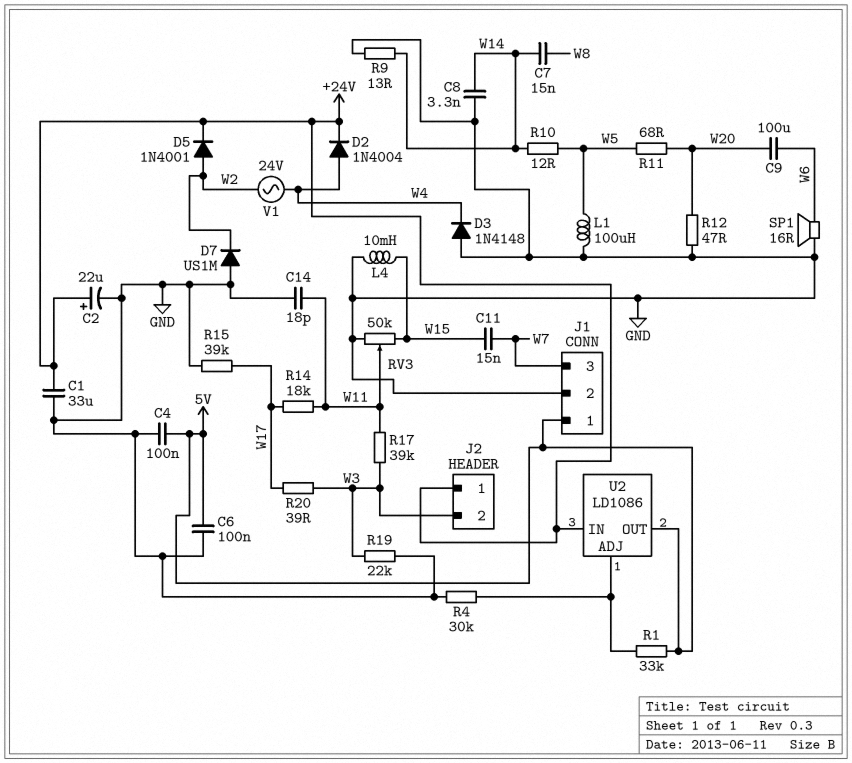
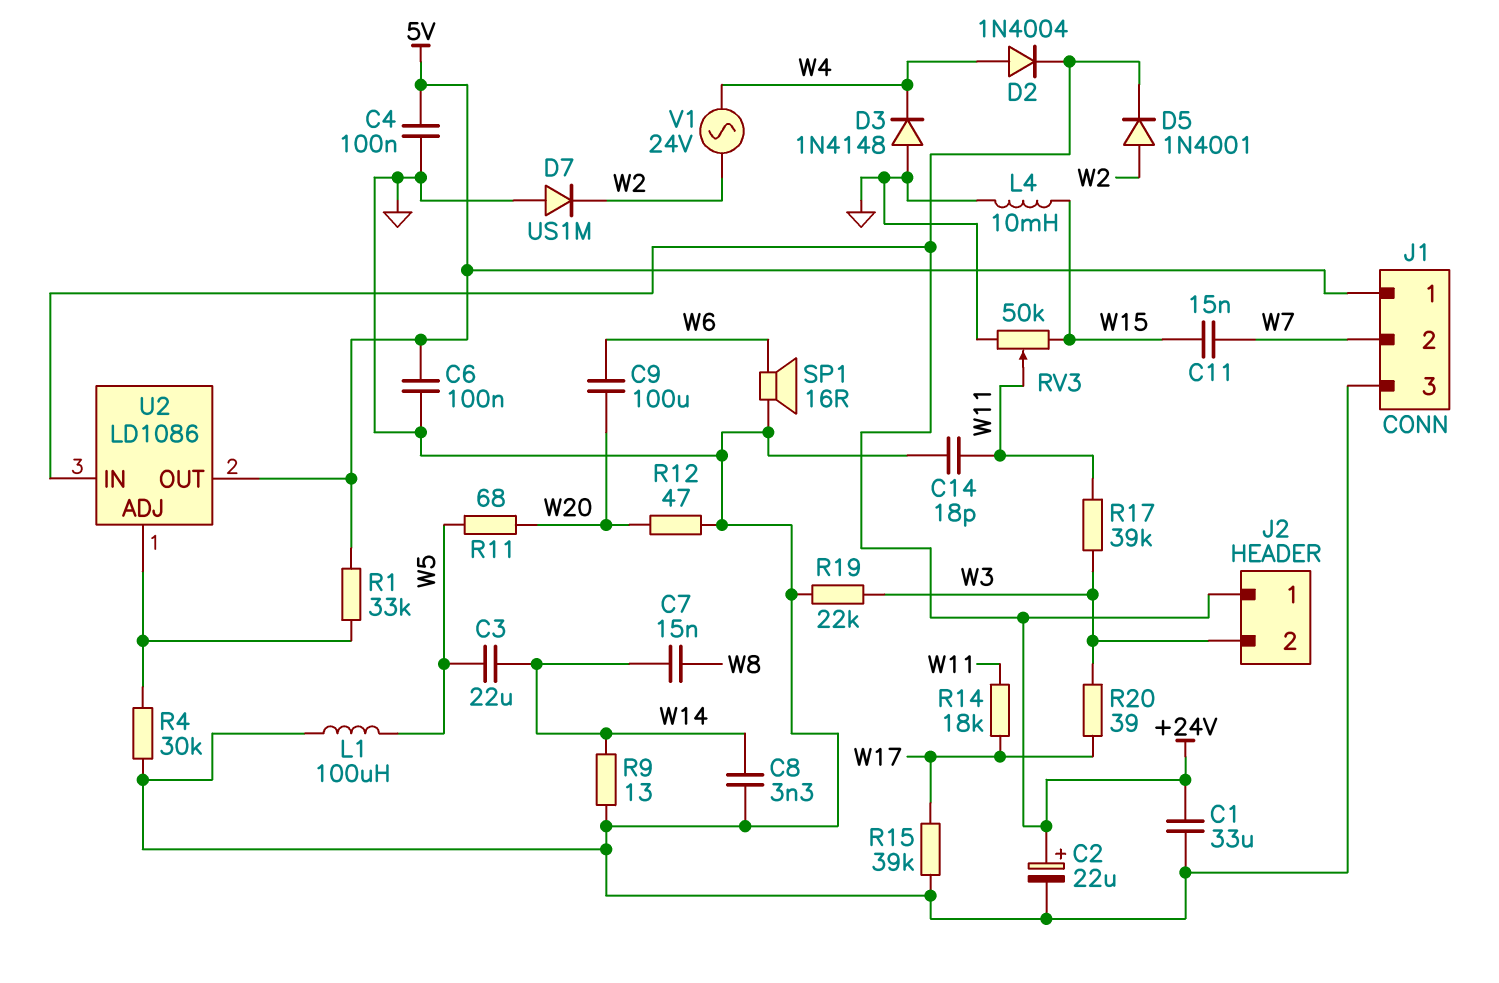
C3: none -> 22uF (W5, W14)
J1 pin 2: GND -> W7
J1 pin 3: W7 -> GND
R10: 12 (W5, W14) -> none

